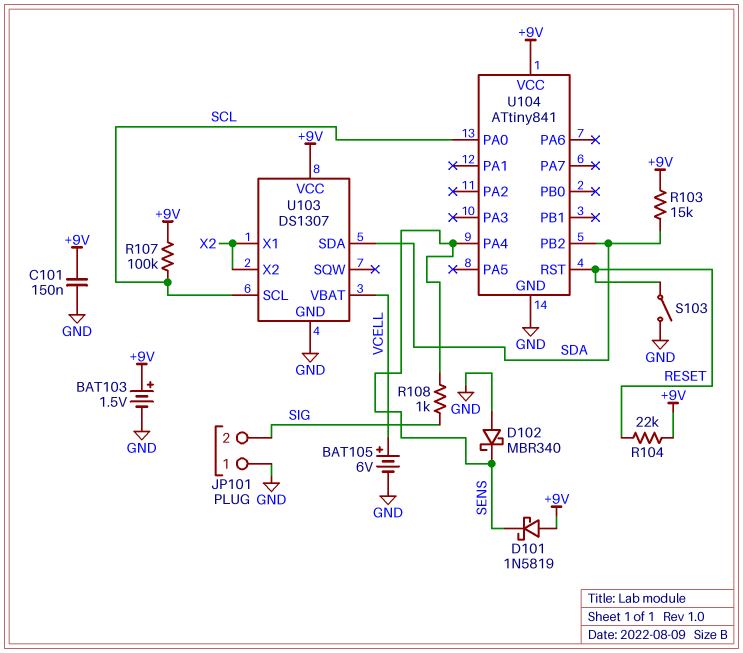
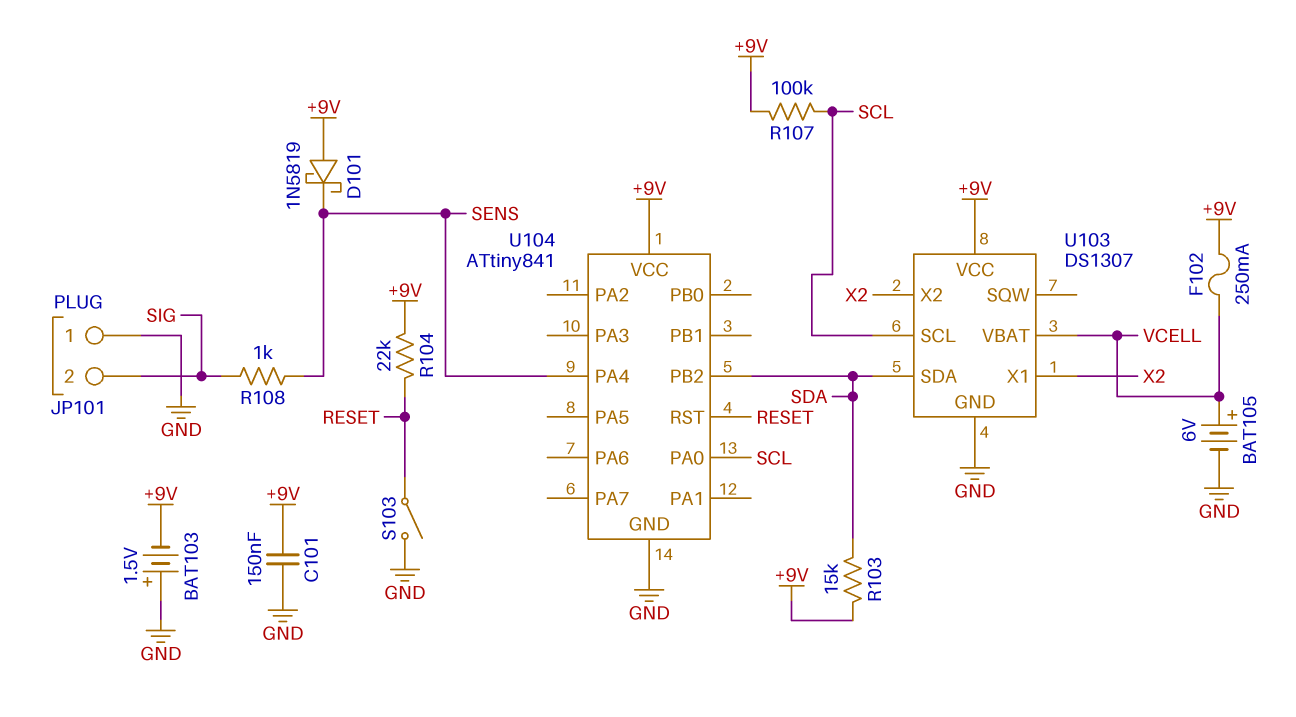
BAT103: 1.5V (plus +9V, minus GND) -> 1.5V (plus GND, minus +9V)
D102: schottky MBR340 (A GND, K SENS) -> none
F102: none -> 250mA (+9V, VCELL)

